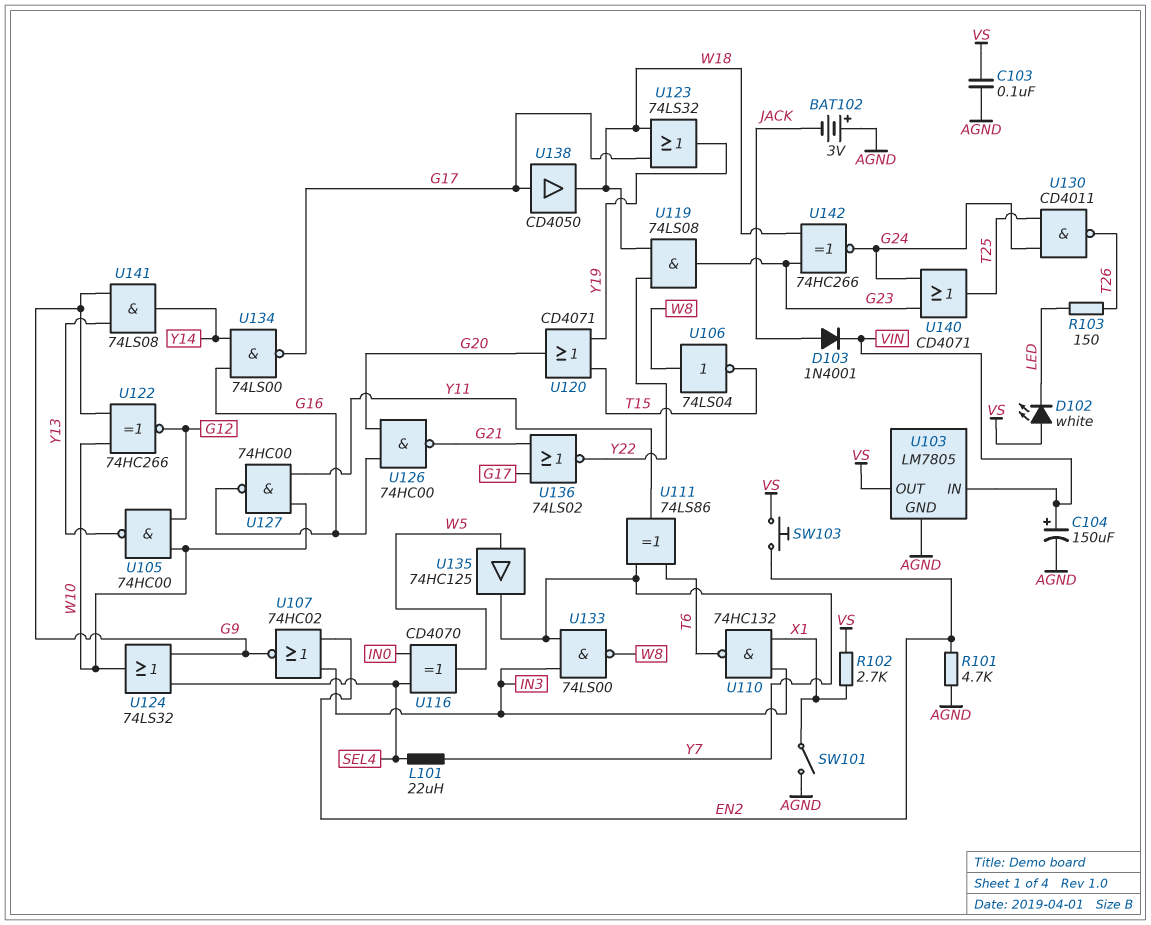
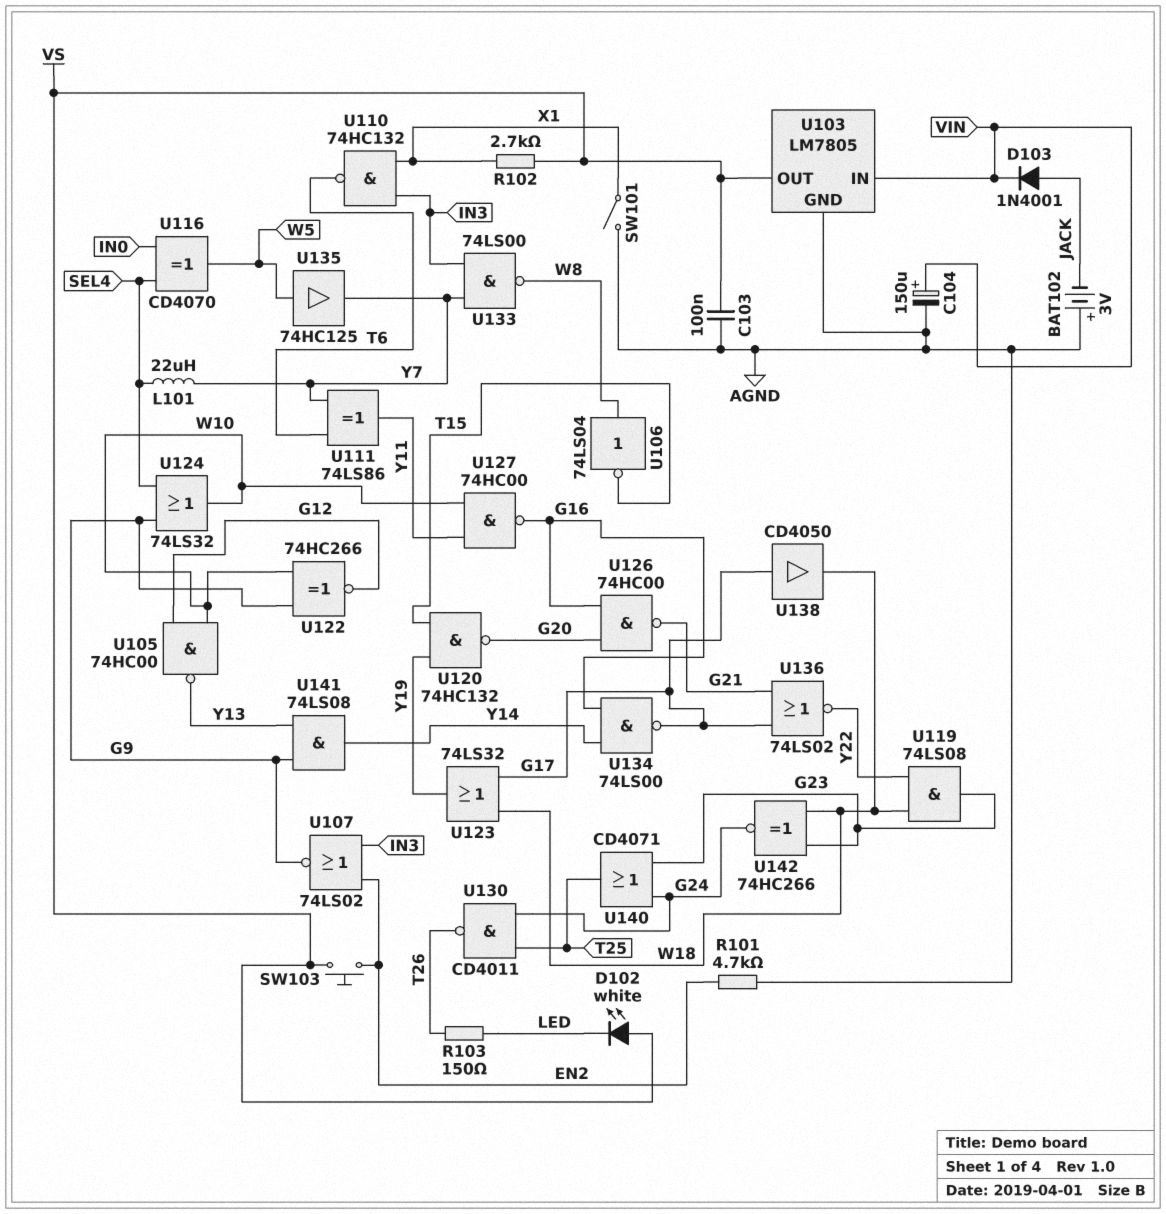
U107: NOR 74HC02 (in EN2, in IN3, out G9) -> NOR 74LS02 (in EN2, in IN3, out G9)
U120: OR CD4071 (in T15, in Y19, out G20) -> NAND 74HC132 (in T15, in Y19, out G20)

